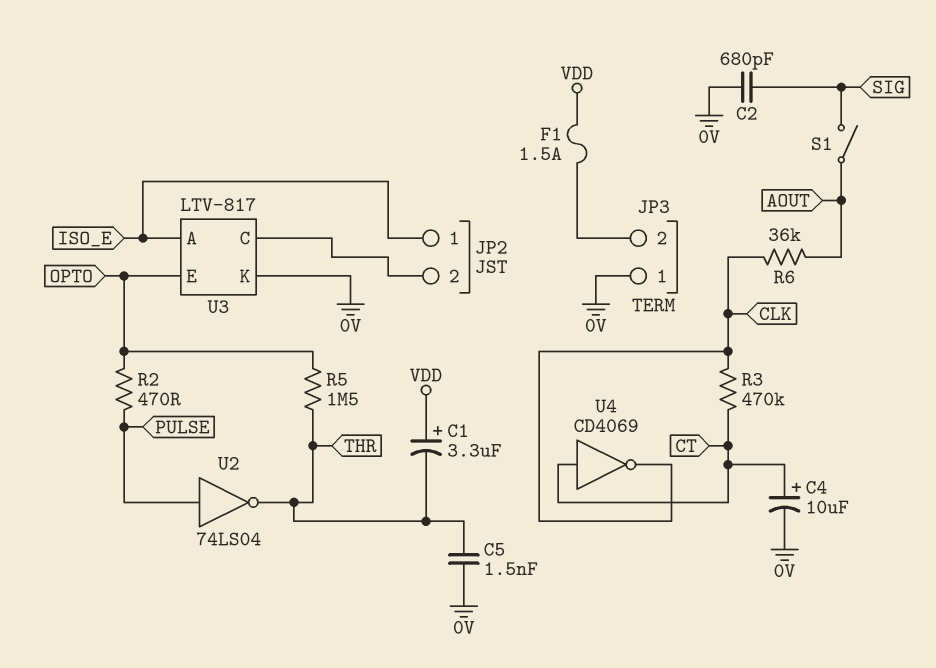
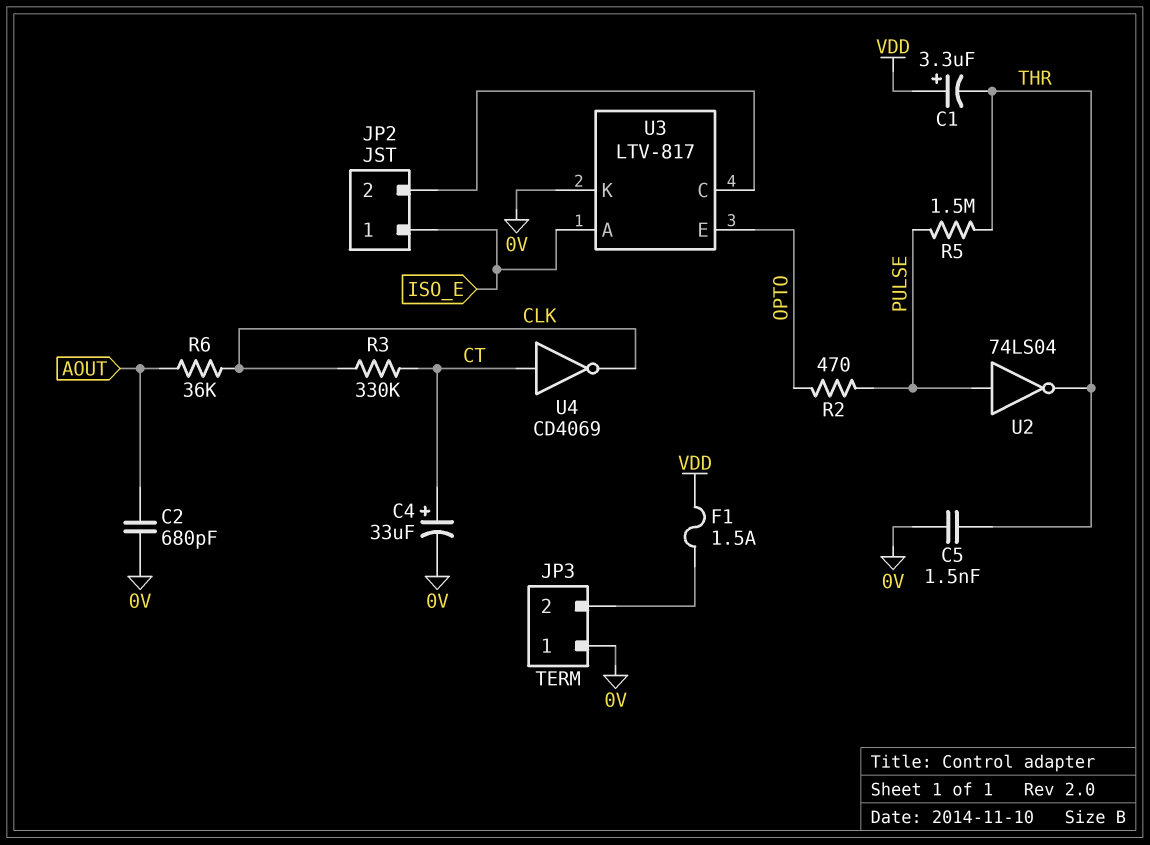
C2: 680pF (0V, SIG) -> 680pF (0V, AOUT)
C4: 10uF (plus CT, minus 0V) -> 33uF (plus CT, minus 0V)
R3: 470k (CLK, CT) -> 330k (CLK, CT)
R5: 1.5M (OPTO, THR) -> 1.5M (PULSE, THR)
S1: switch (AOUT, SIG) -> none

